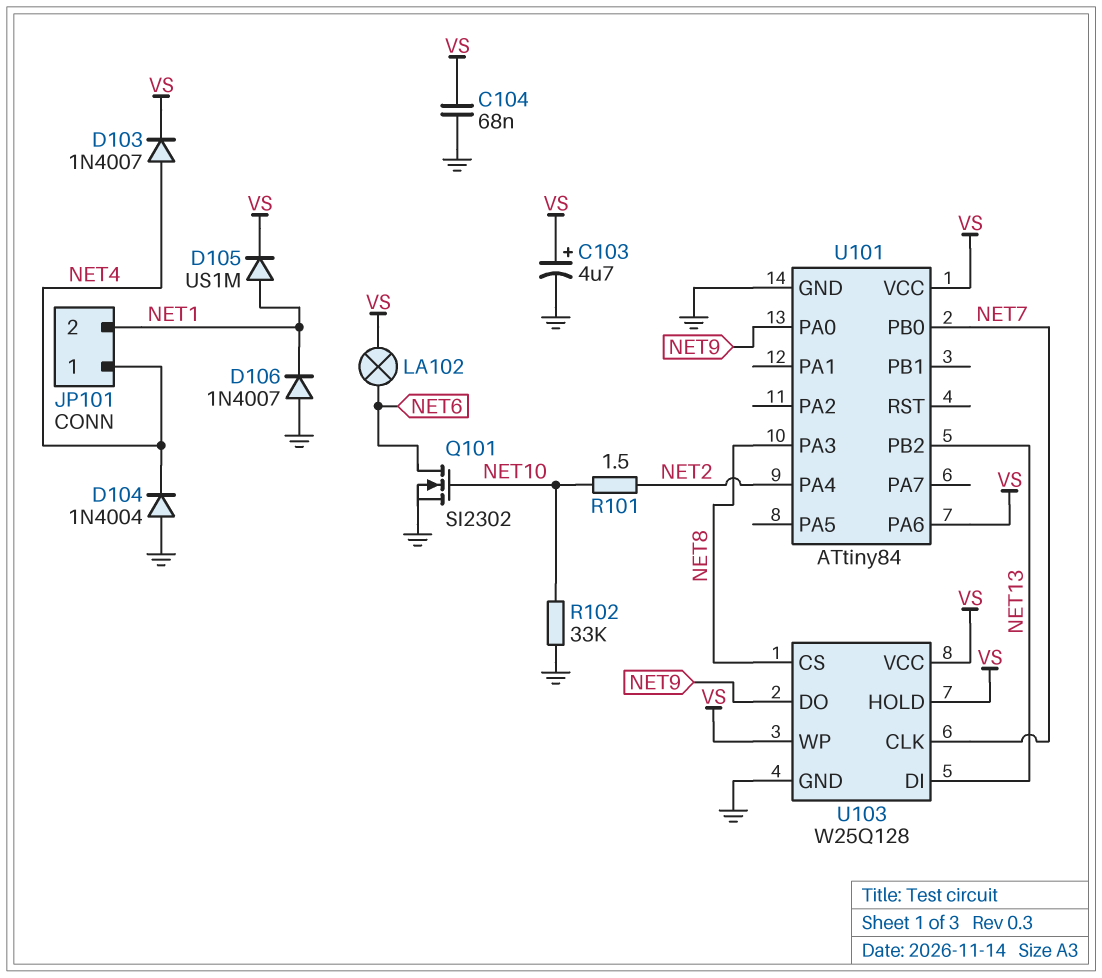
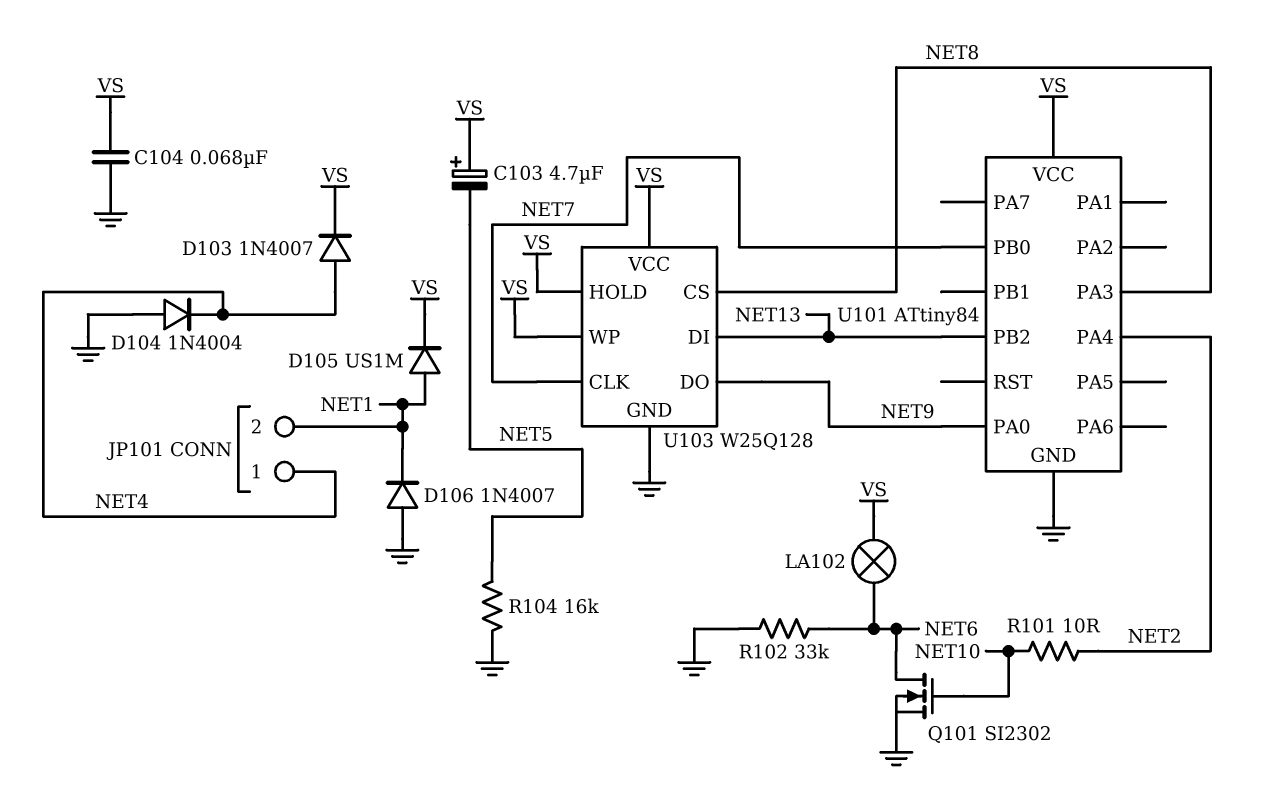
C103: 4.7uF (plus VS, minus GND) -> 4.7uF (plus VS, minus NET5)
R101: 1.5 (NET2, NET10) -> 10 (NET2, NET10)
R102: 33k (GND, NET10) -> 33k (GND, NET6)
R104: none -> 16k (GND, NET5)
U101 pin PA6: VS -> none

